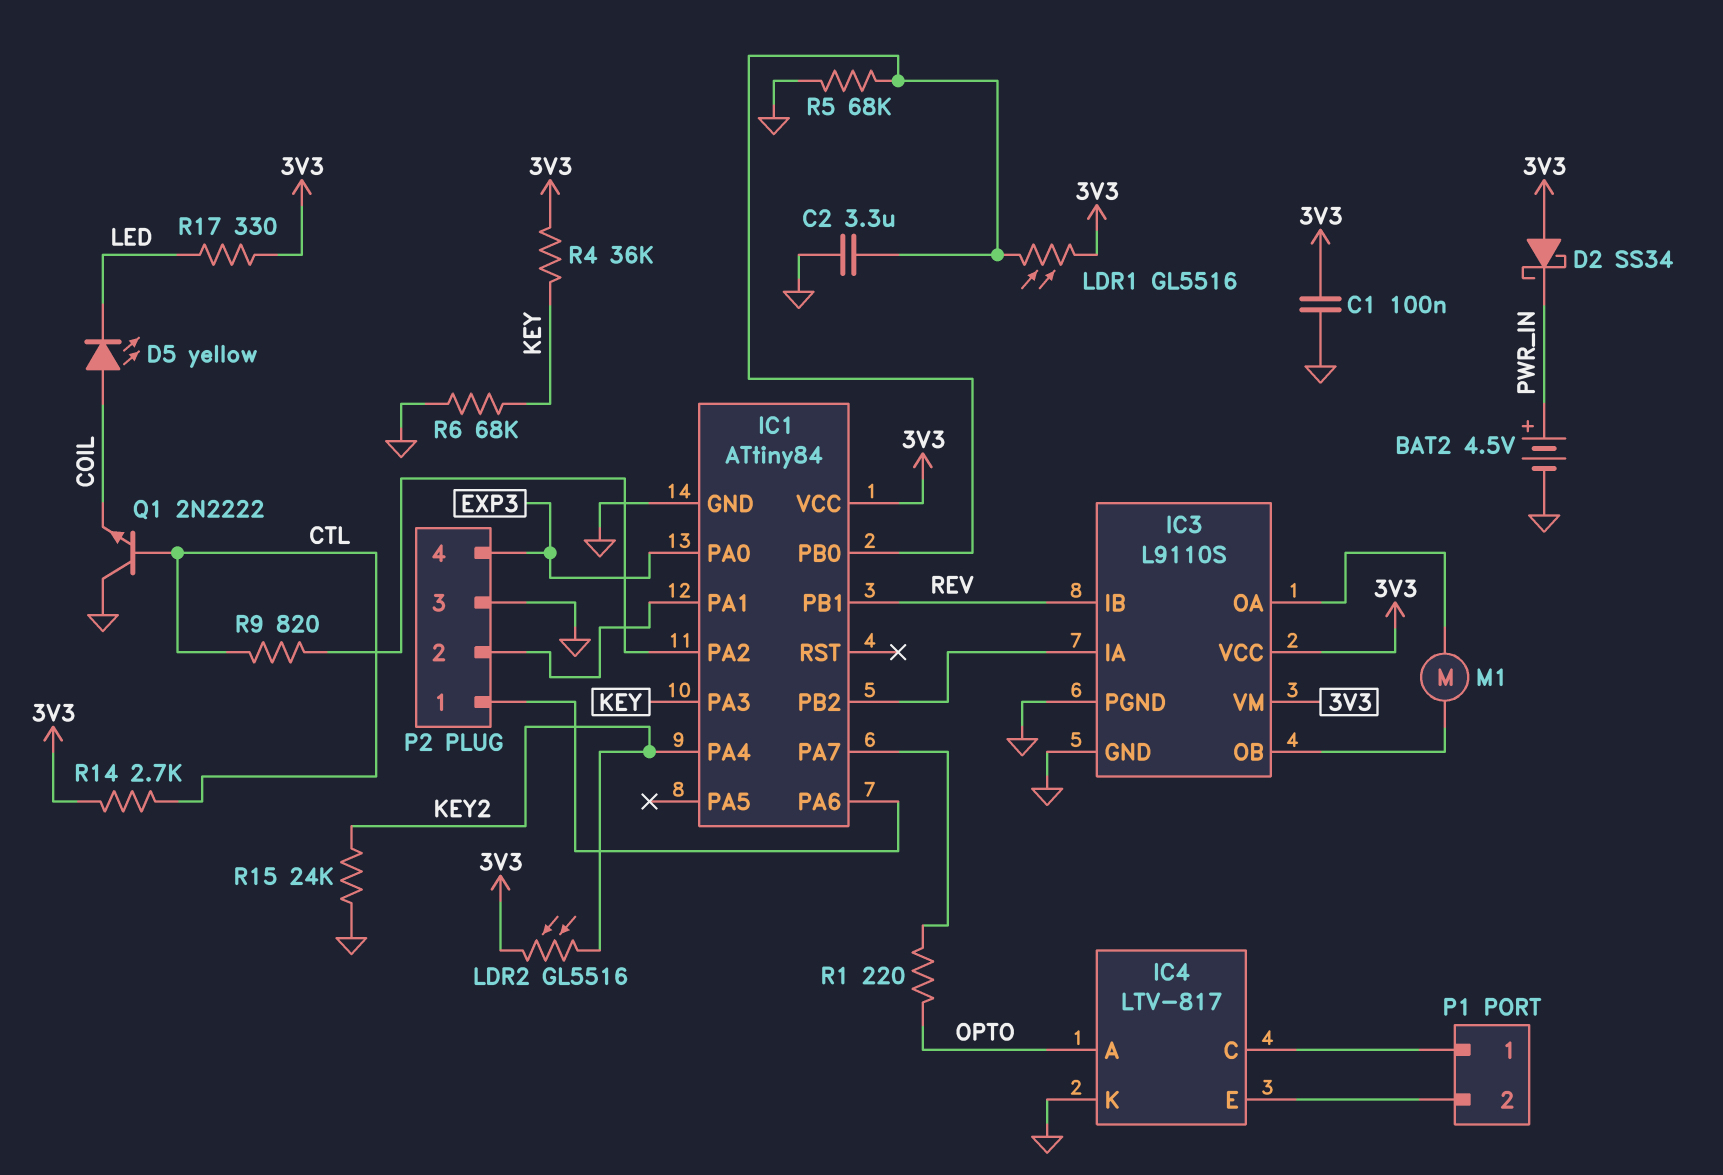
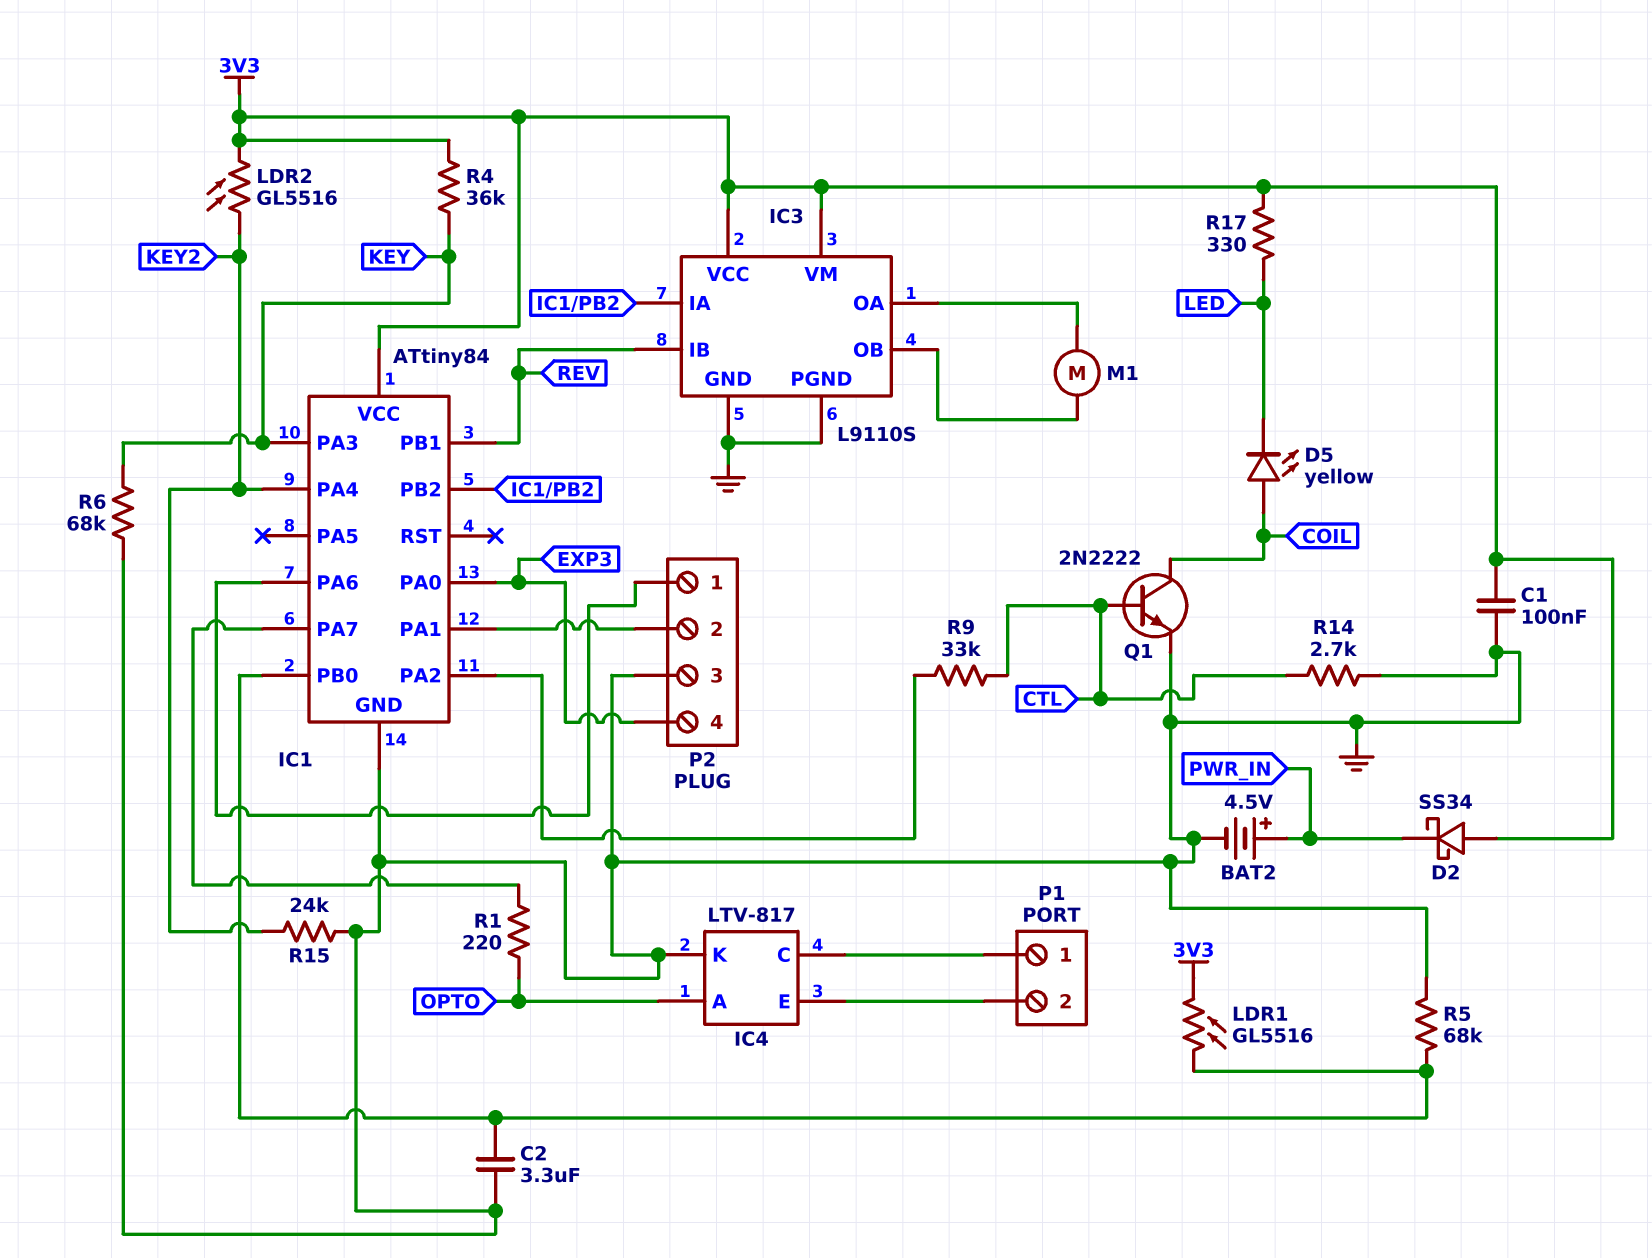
Q1: NPN 2N2222 (B CTL, C GND, E COIL) -> NPN 2N2222 (B CTL, C COIL, E GND)
R9: 820 (CTL, IC1/PA2) -> 33k (CTL, IC1/PA2)
R14: 2.7k (3V3, CTL) -> 2.7k (CTL, GND)

